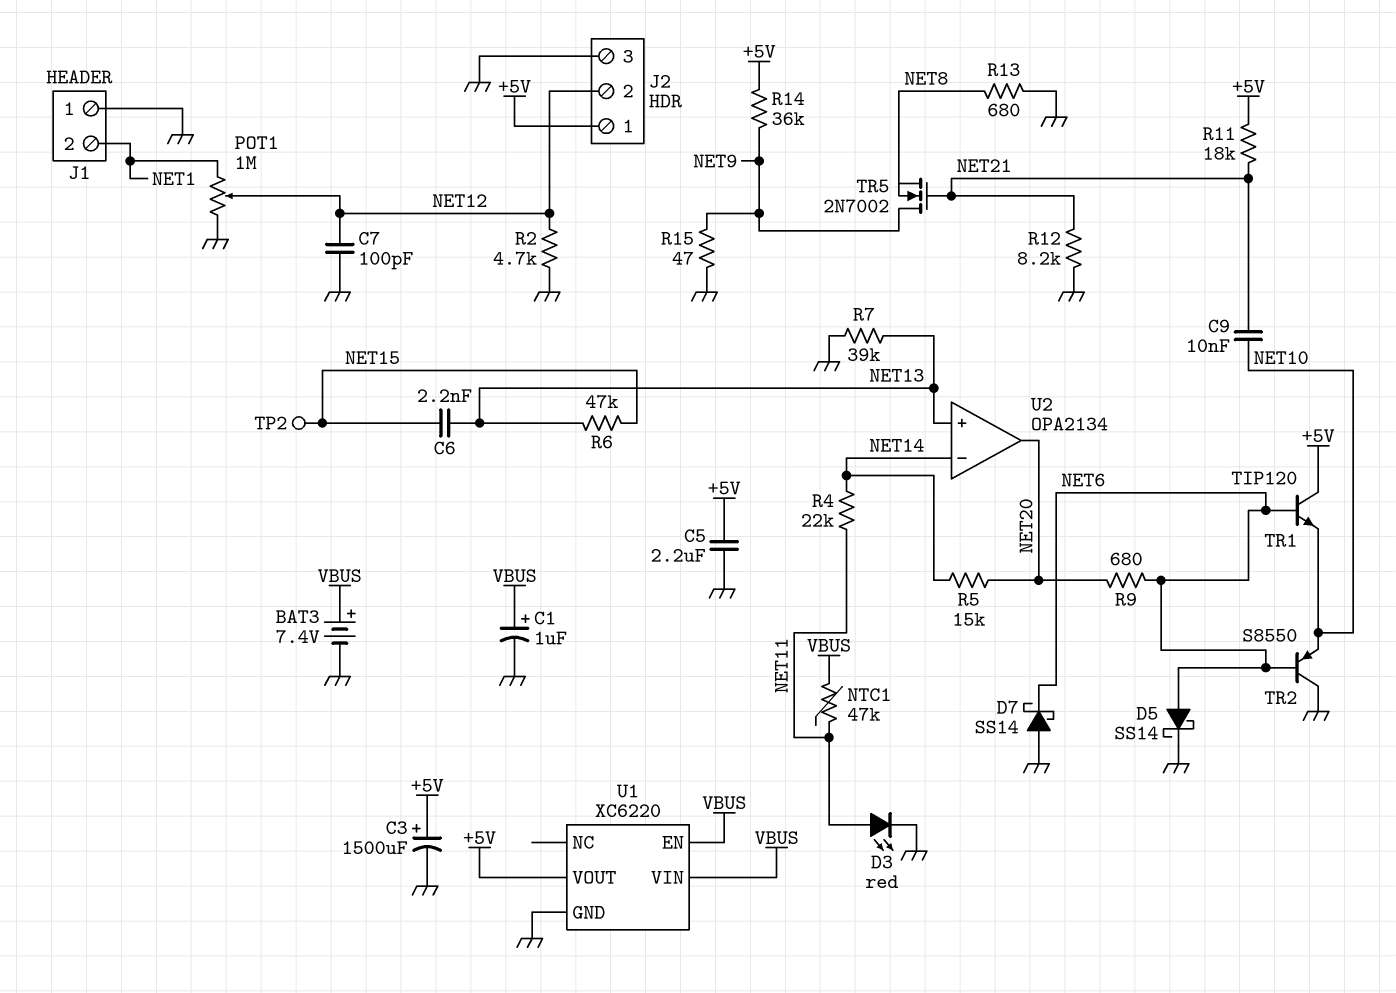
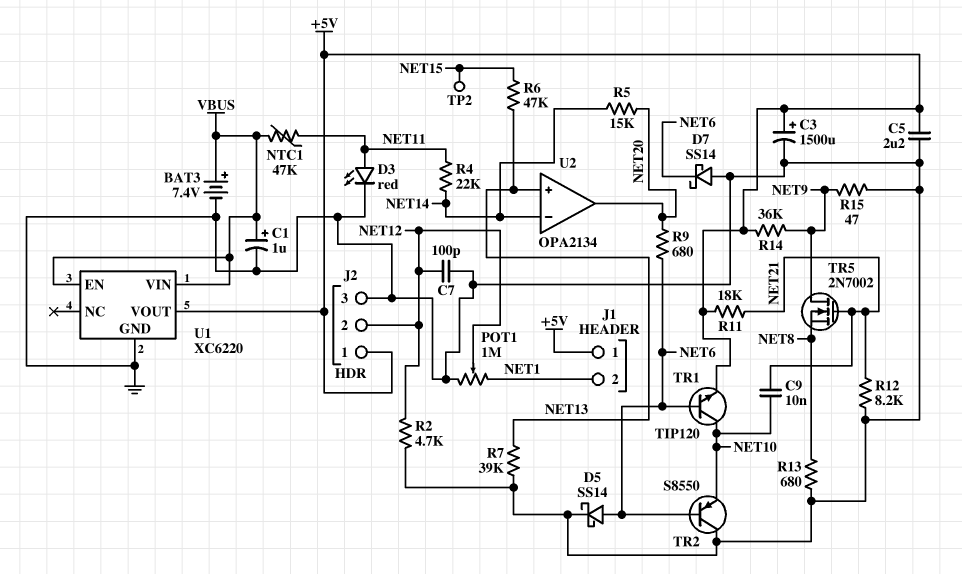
C6: 2.2nF (NET13, NET15) -> none
J1 pin 1: GND -> +5V
TR1: NPN TIP120 (B NET6, C +5V, E NET10) -> NPN TIP120 (B NET6, C NET10, E +5V)

